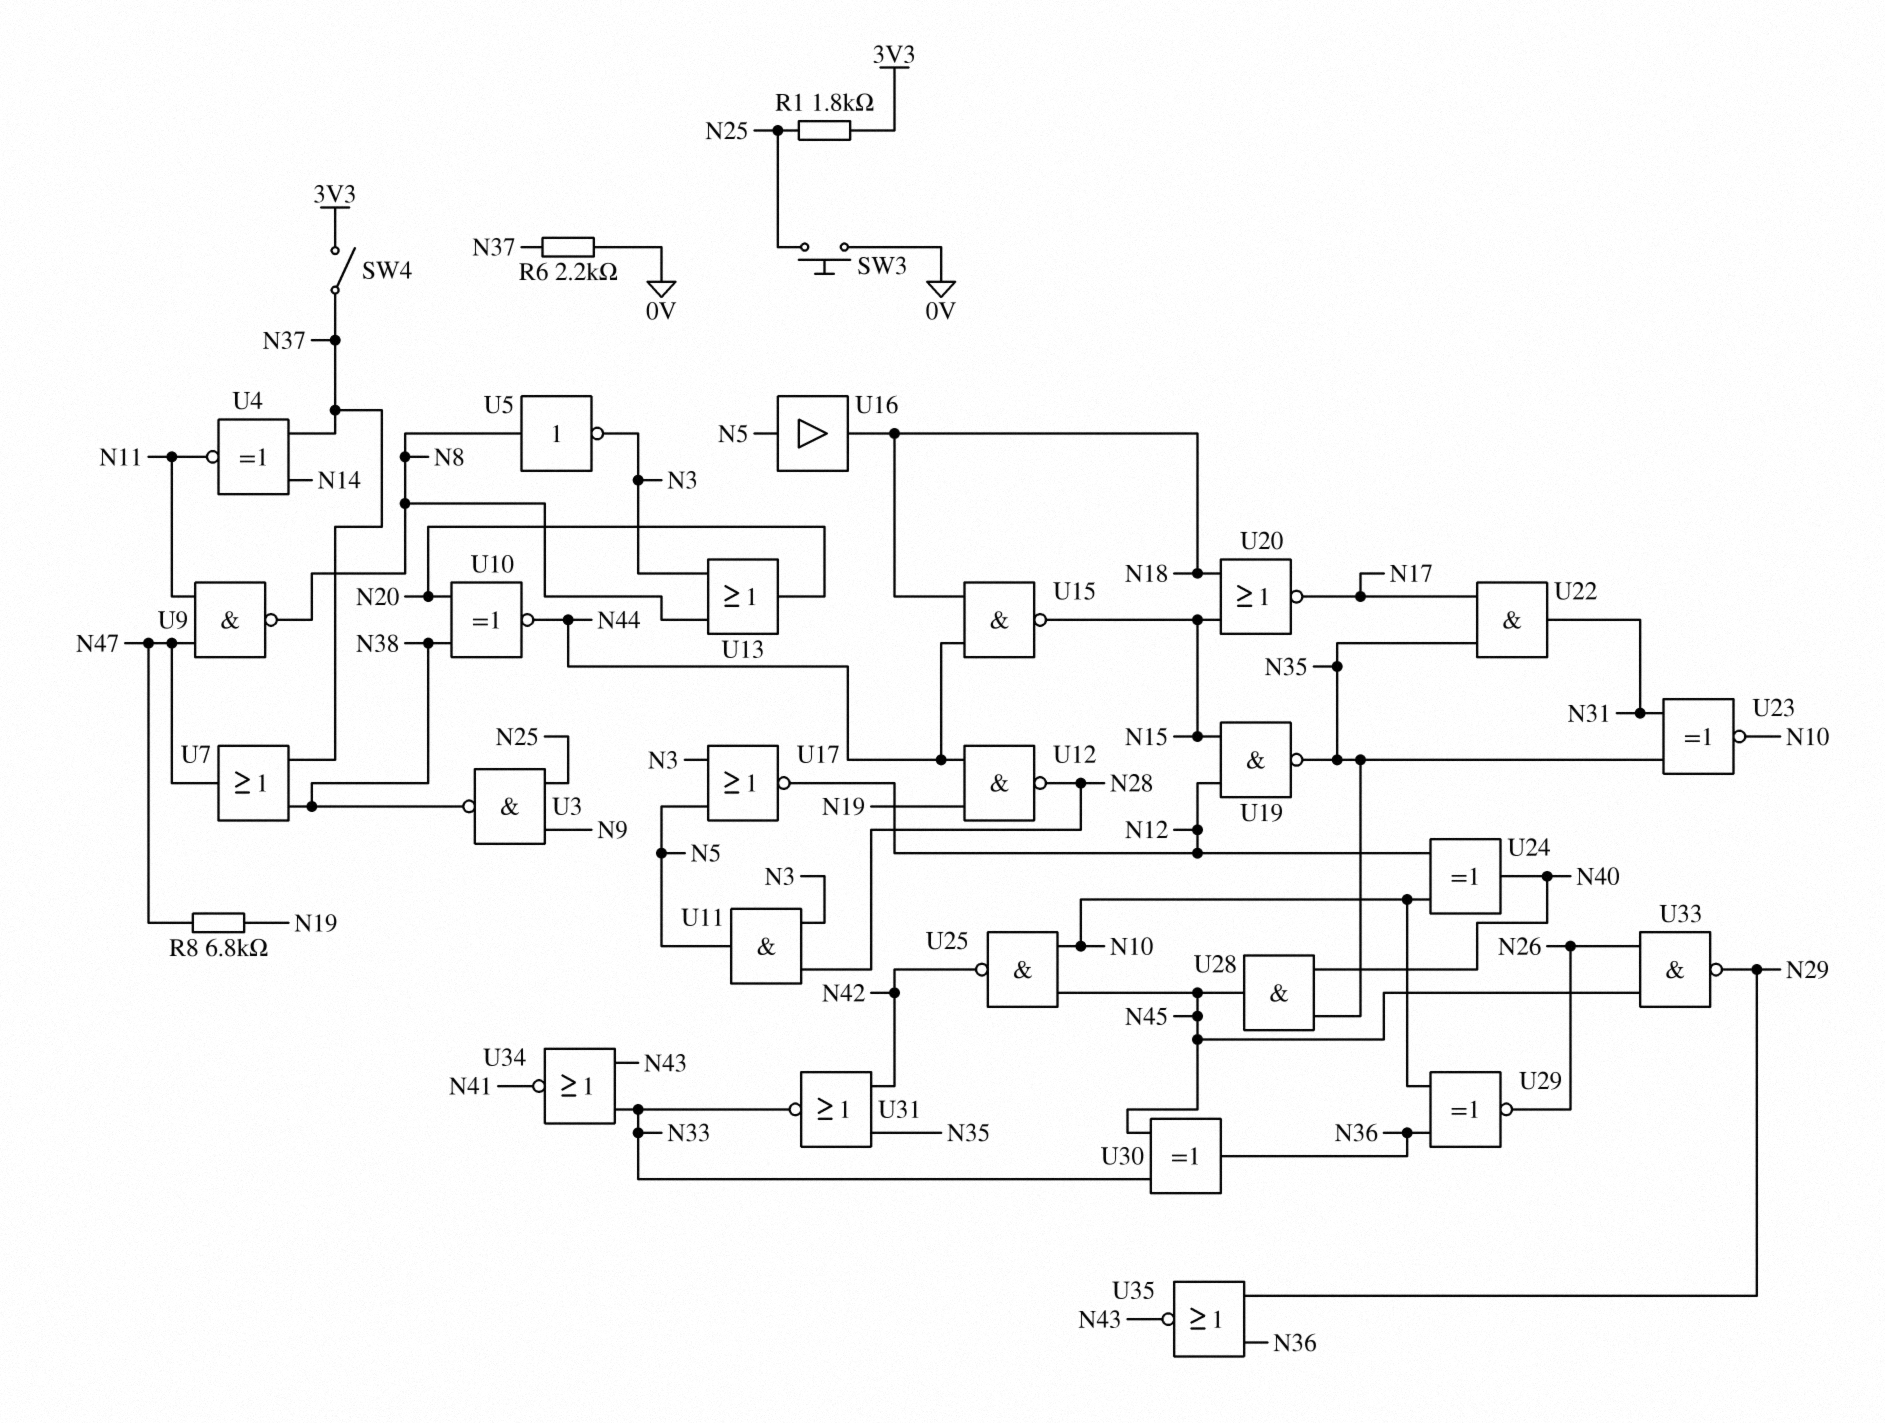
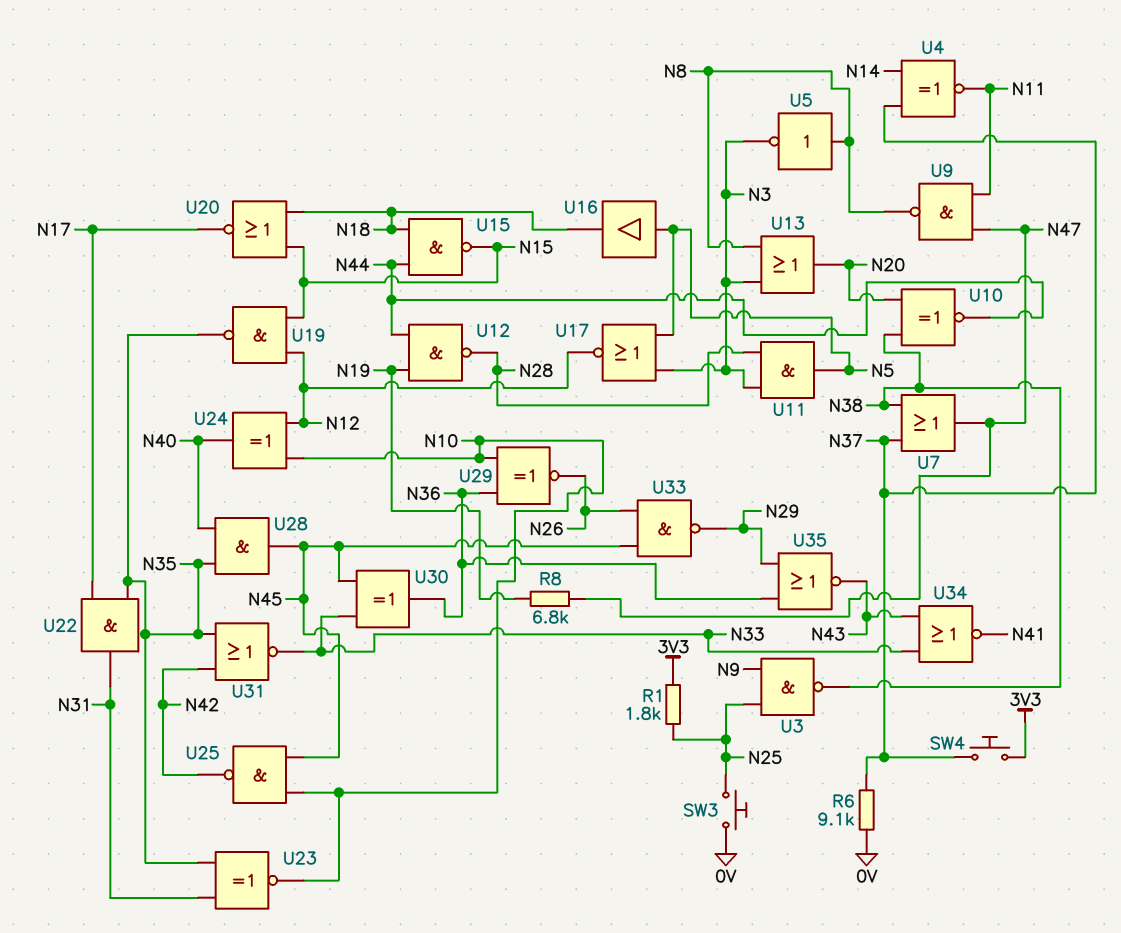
R6: 2.2k (0V, N37) -> 9.1k (0V, N37)
SW4: switch (3V3, N37) -> button (3V3, N37)

